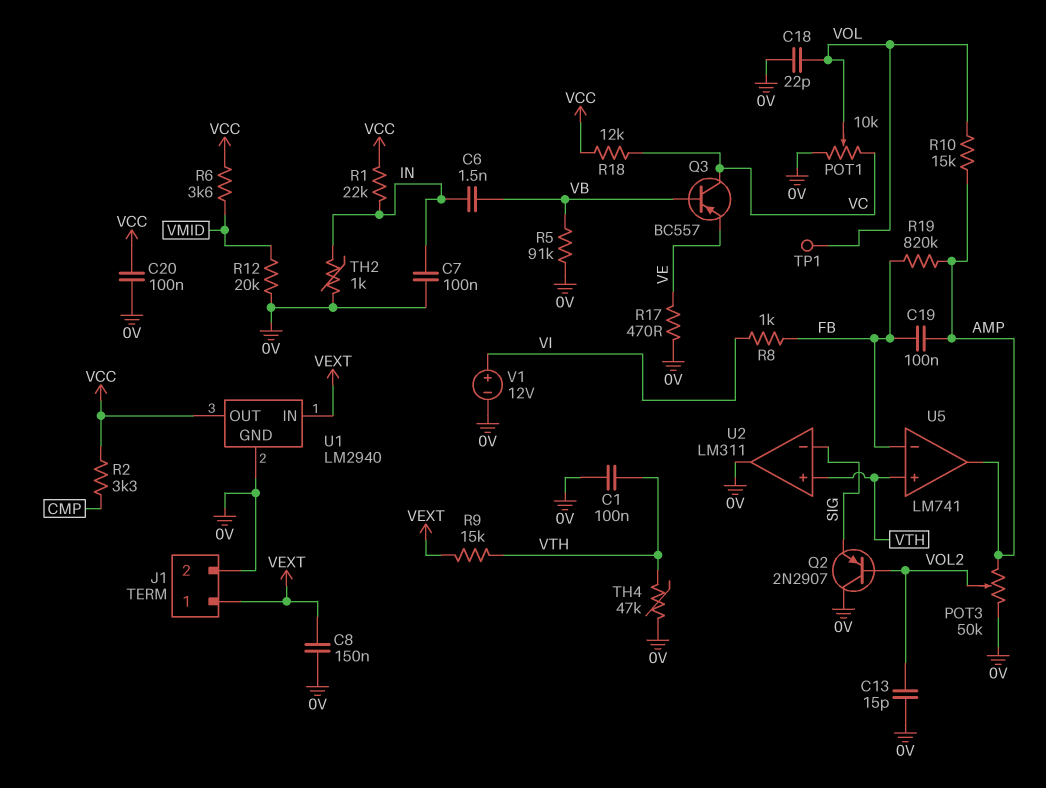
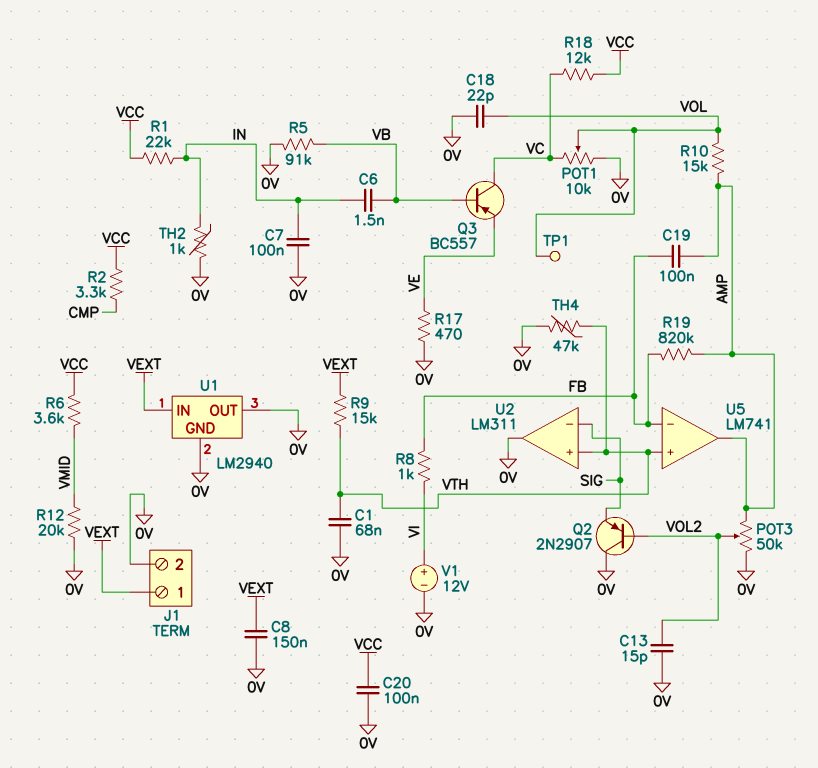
C1: 100nF (0V, VTH) -> 68nF (0V, VTH)
U1 pin OUT: VCC -> 0V

